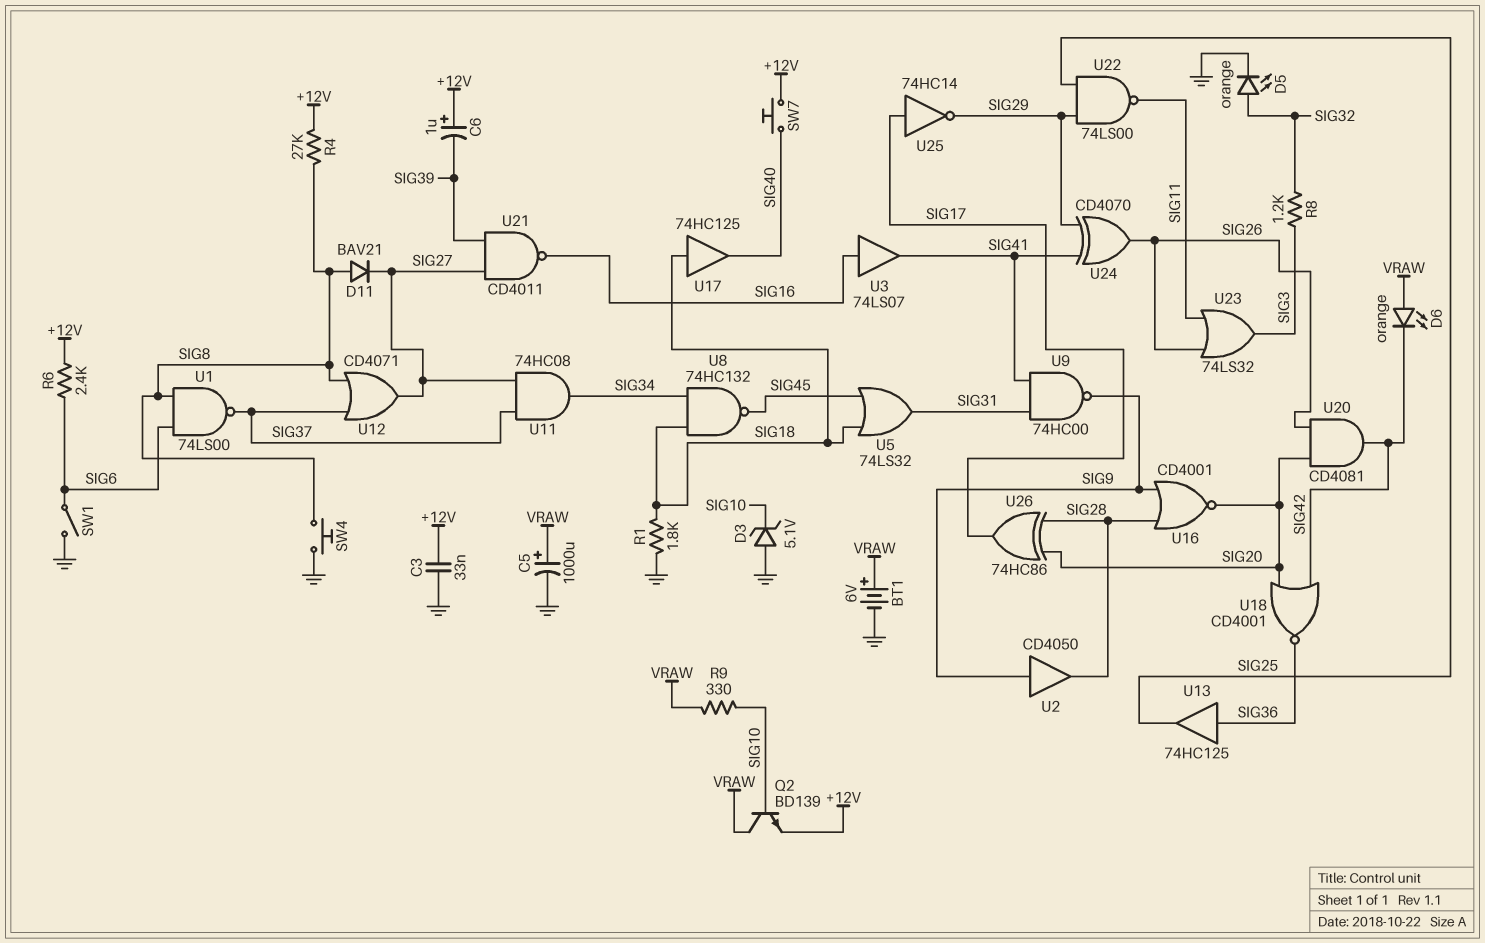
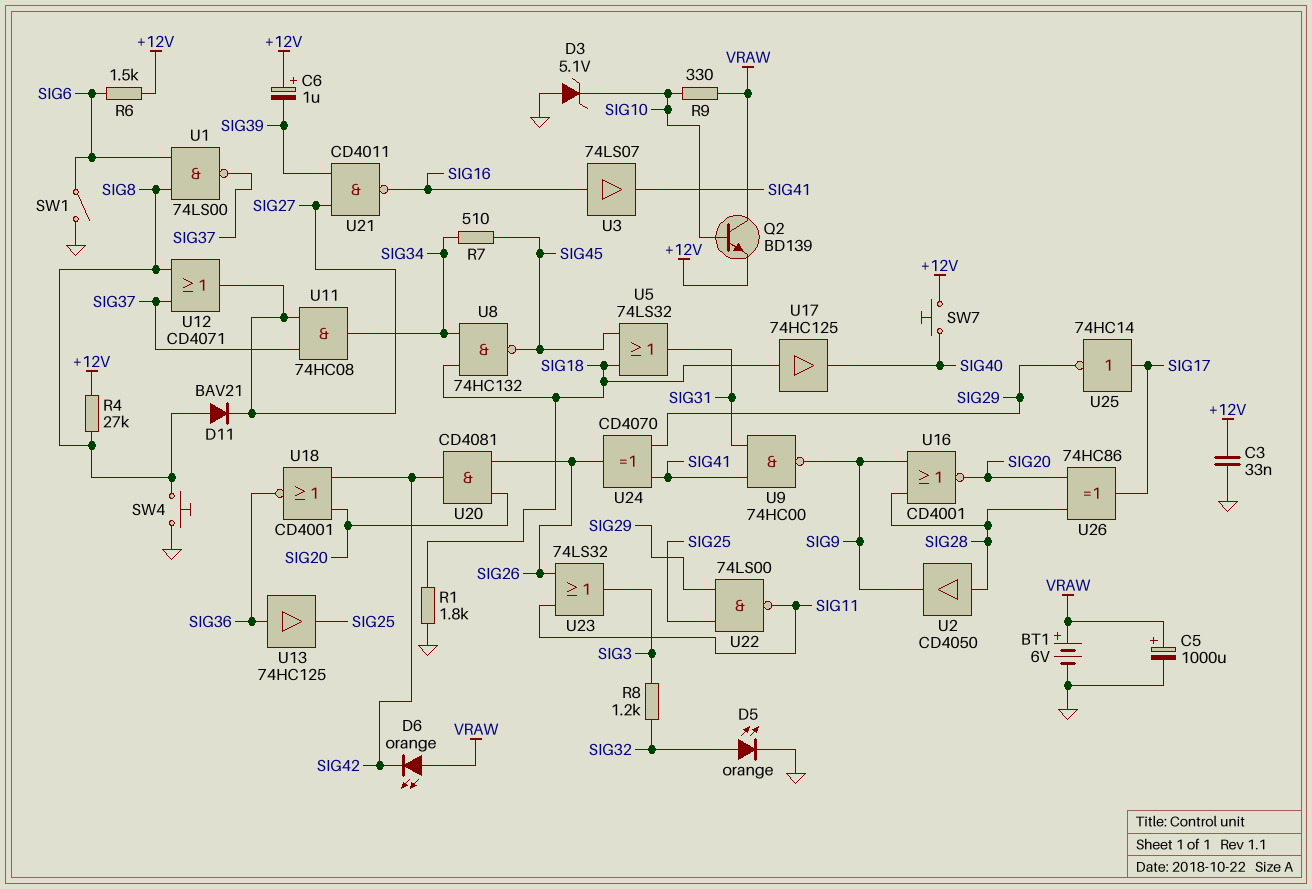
R6: 2.4k (+12V, SIG6) -> 1.5k (+12V, SIG6)
R7: none -> 510 (SIG34, SIG45)
U2: buffer CD4050 (in SIG9, out SIG28) -> buffer CD4050 (in SIG28, out SIG9)

